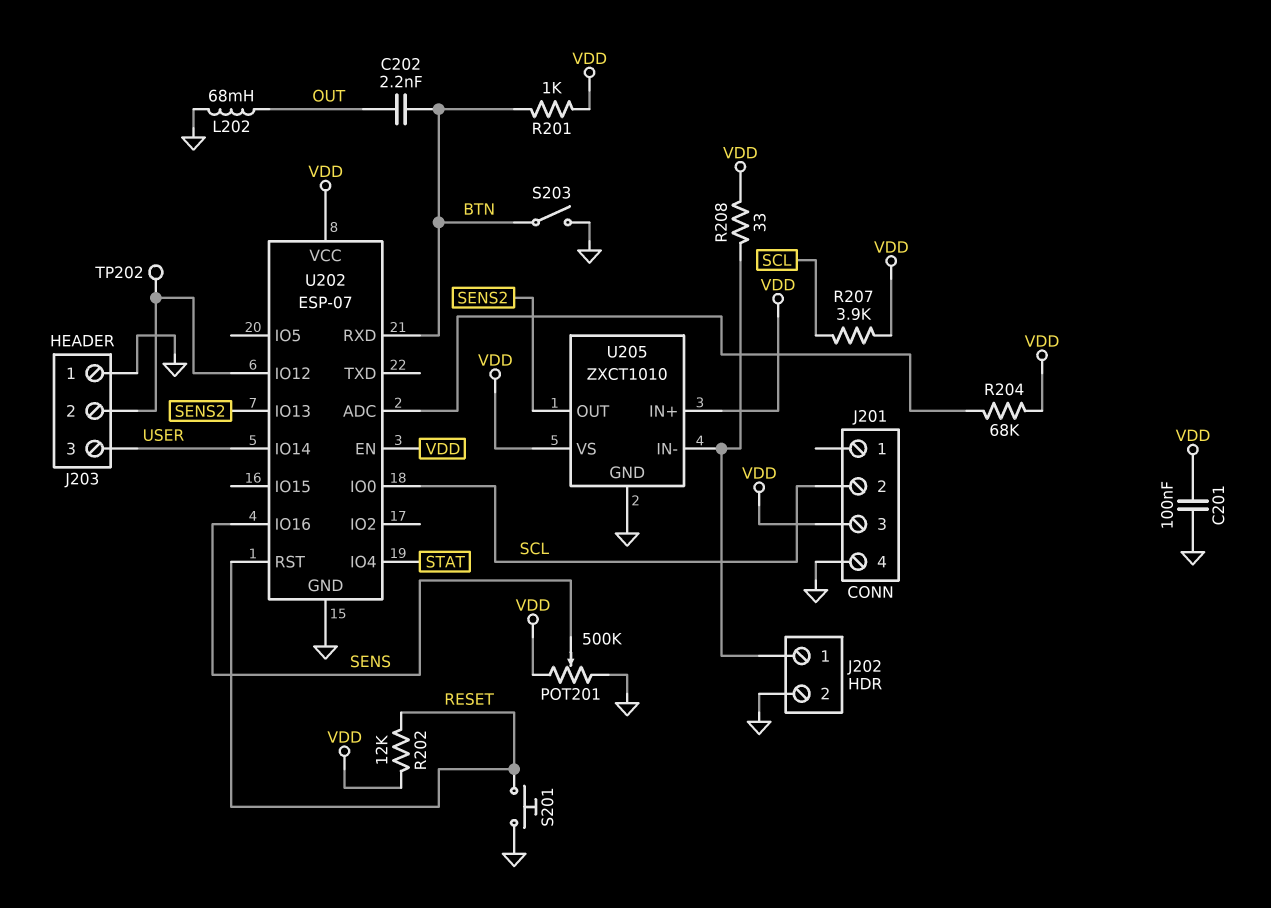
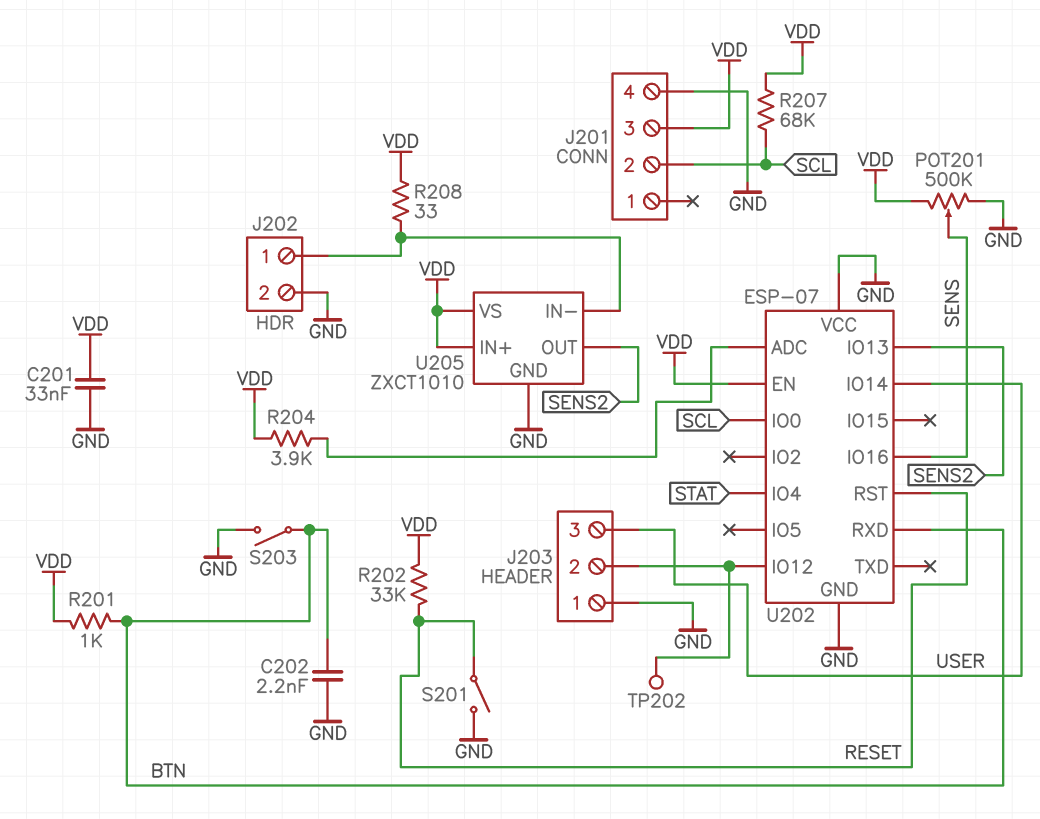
C201: 100nF (GND, VDD) -> 33nF (GND, VDD)
C202: 2.2nF (BTN, OUT) -> 2.2nF (BTN, GND)
L202: 68mH (GND, OUT) -> none
R202: 12k (RESET, VDD) -> 33k (RESET, VDD)
R204: 68k (U202/ADC, VDD) -> 3.9k (U202/ADC, VDD)
R207: 3.9k (SCL, VDD) -> 68k (SCL, VDD)
S201: button (GND, RESET) -> switch (GND, RESET)
U202 pin VCC: VDD -> GND

